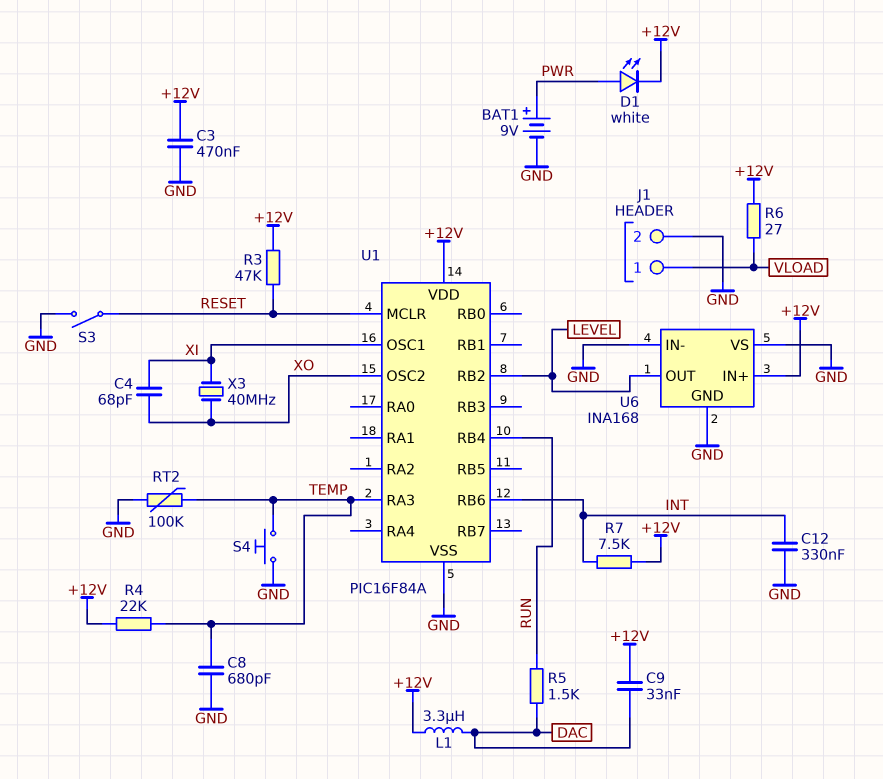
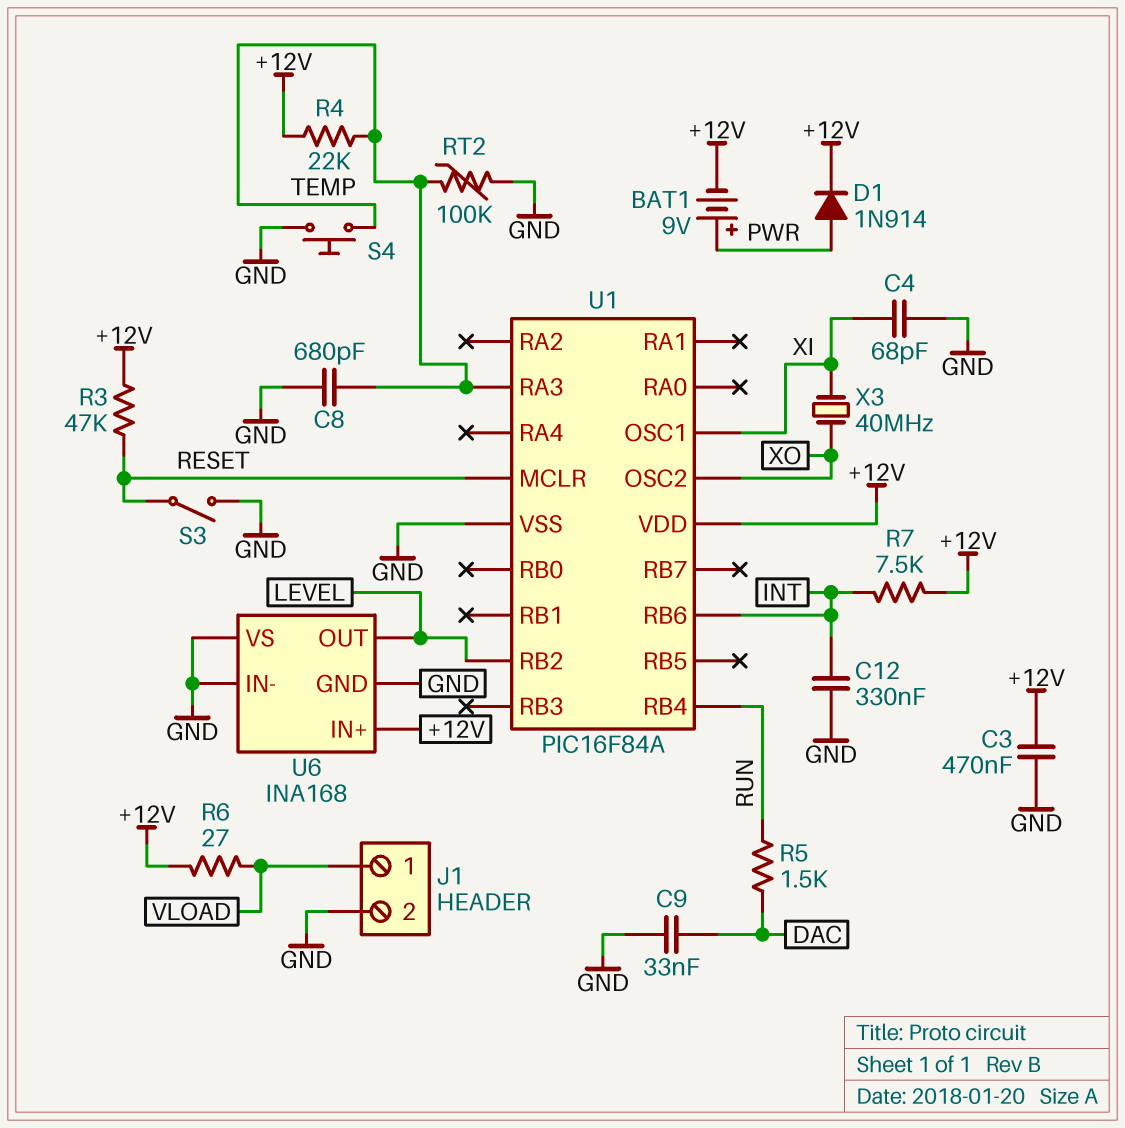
BAT1: 9V (plus PWR, minus GND) -> 9V (plus PWR, minus +12V)
C4: 68pF (XI, XO) -> 68pF (GND, XI)
C9: 33nF (+12V, DAC) -> 33nF (DAC, GND)
D1: LED white (A PWR, K +12V) -> diode 1N914 (A PWR, K +12V)
L1: 3.3uH (+12V, DAC) -> none

